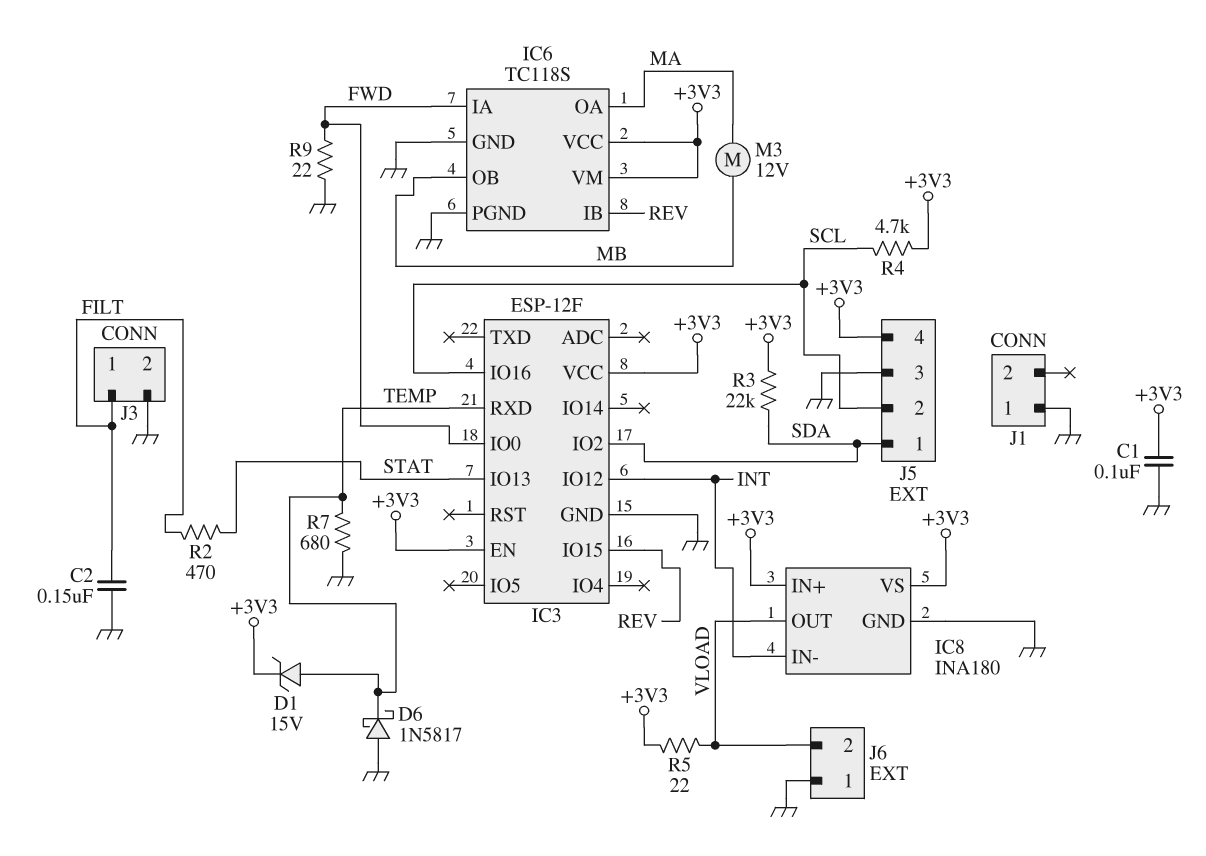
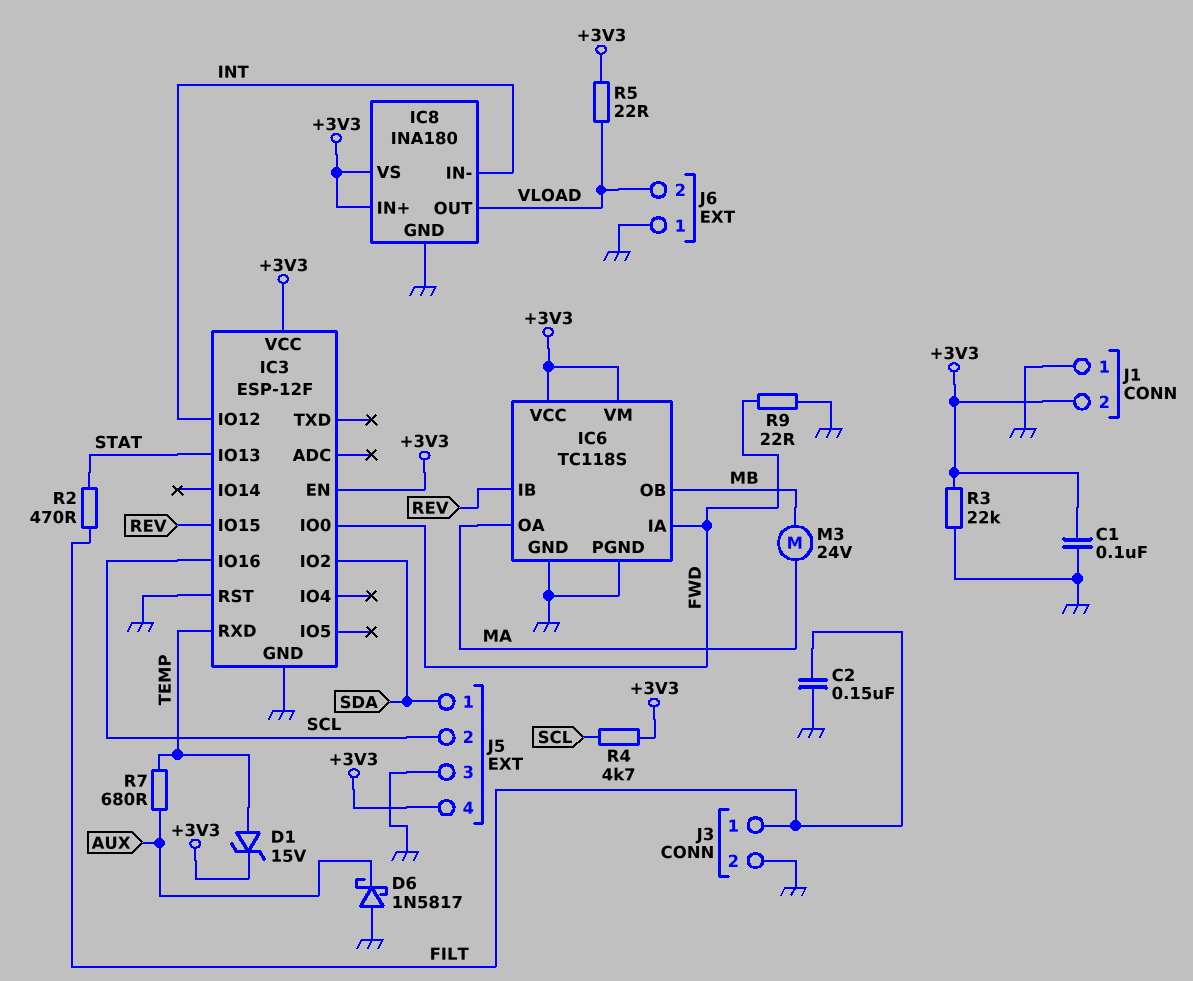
D6: schottky 1N5817 (A GND, K TEMP) -> schottky 1N5817 (A GND, K AUX)
IC3 pin RST: none -> GND
J1 pin 2: none -> +3V3
M3: motor 12V (MA, MB) -> motor 24V (MA, MB)
R3: 22k (+3V3, SDA) -> 22k (+3V3, GND)
R7: 680 (GND, TEMP) -> 680 (AUX, TEMP)

